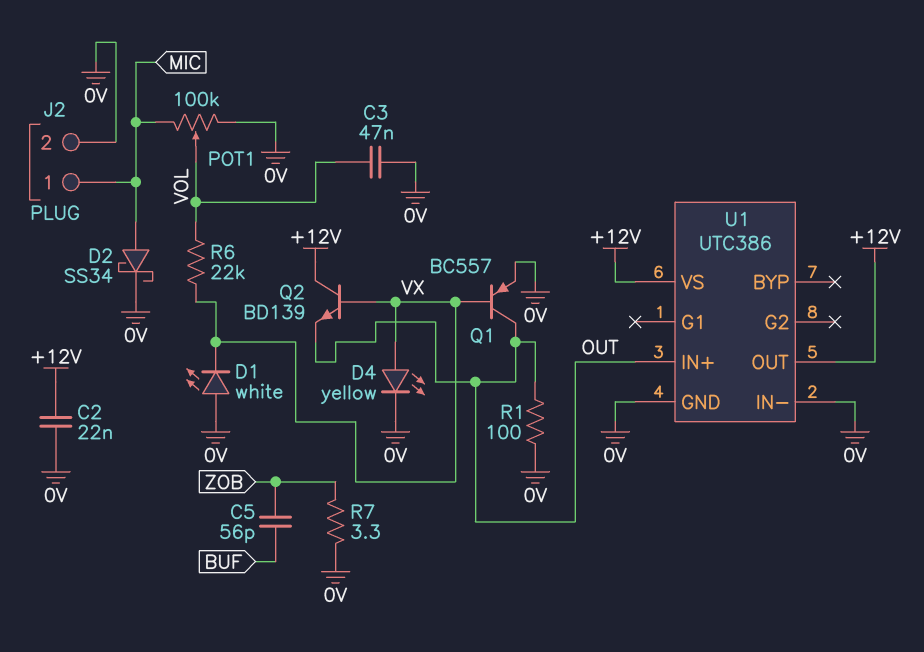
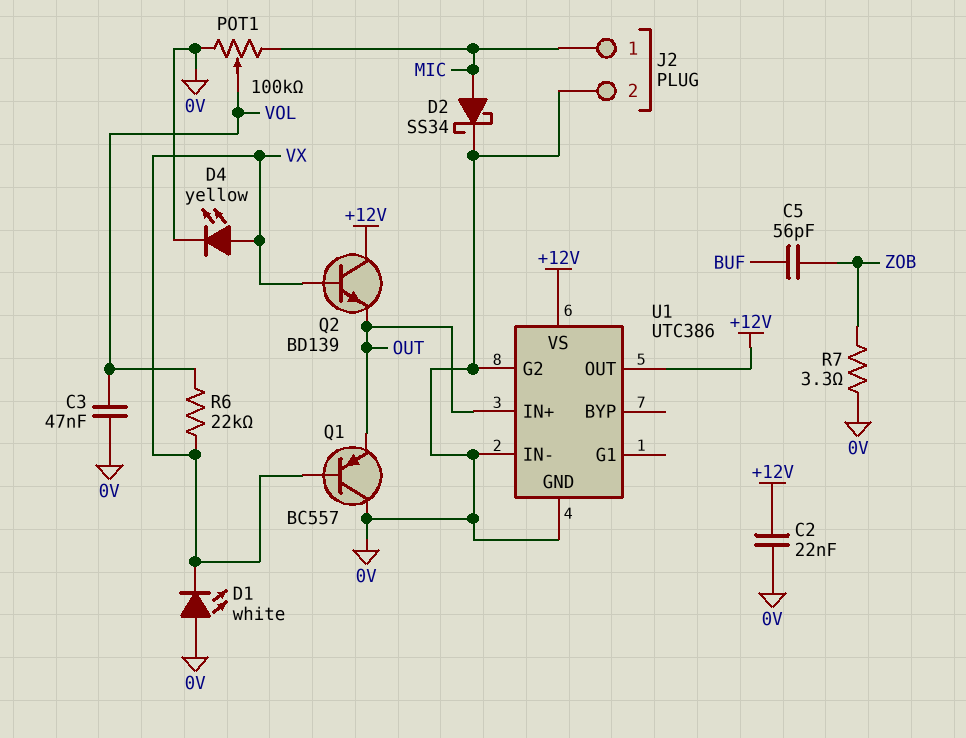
Q1: PNP BC557 (B VX, C OUT, E 0V) -> PNP BC557 (B VX, C 0V, E OUT)
R1: 100 (0V, OUT) -> none
U1 pin G2: none -> 0V

